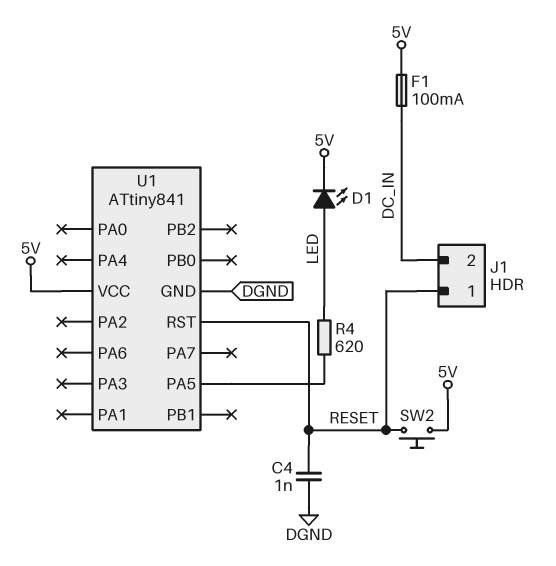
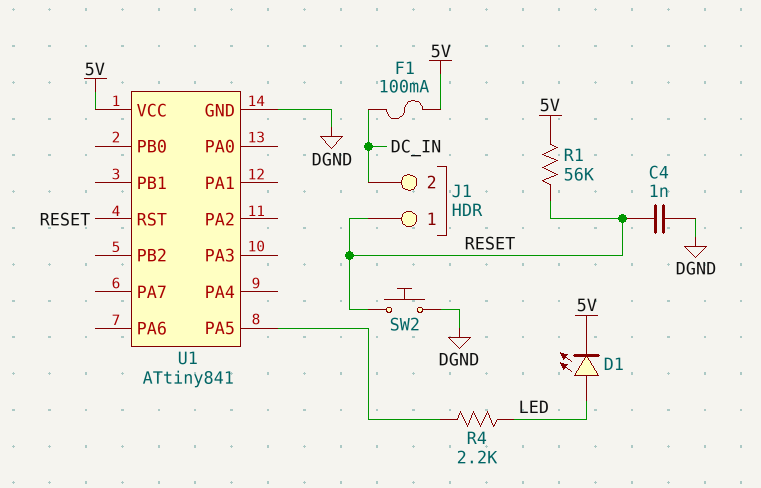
R1: none -> 56k (5V, RESET)
R4: 620 (LED, U1/PA5) -> 2.2k (LED, U1/PA5)
SW2: button (5V, RESET) -> button (DGND, RESET)

